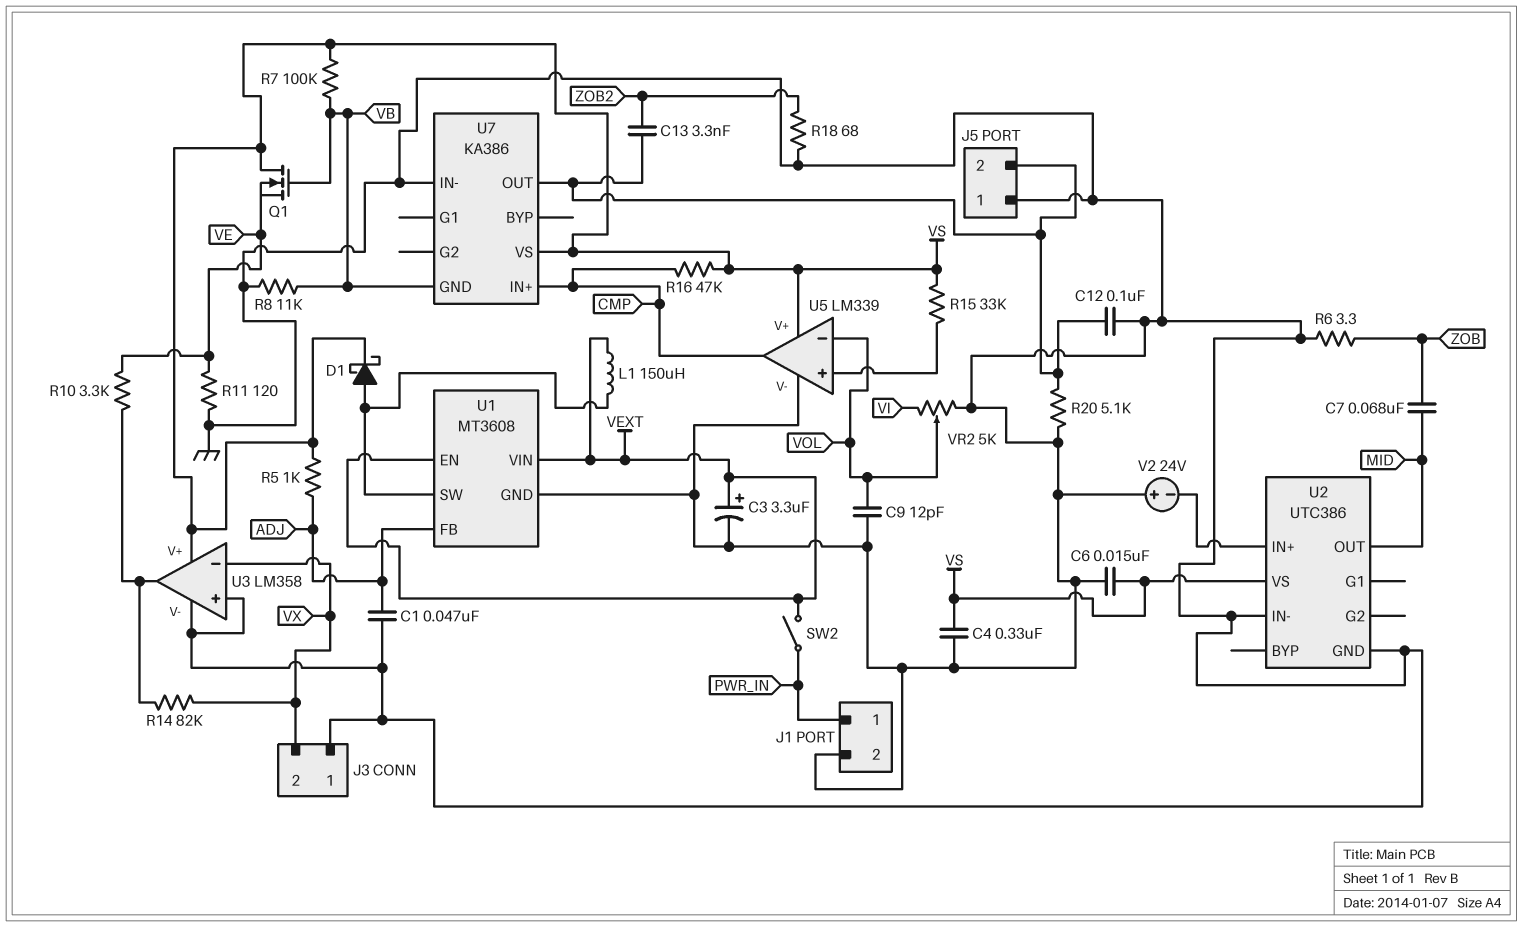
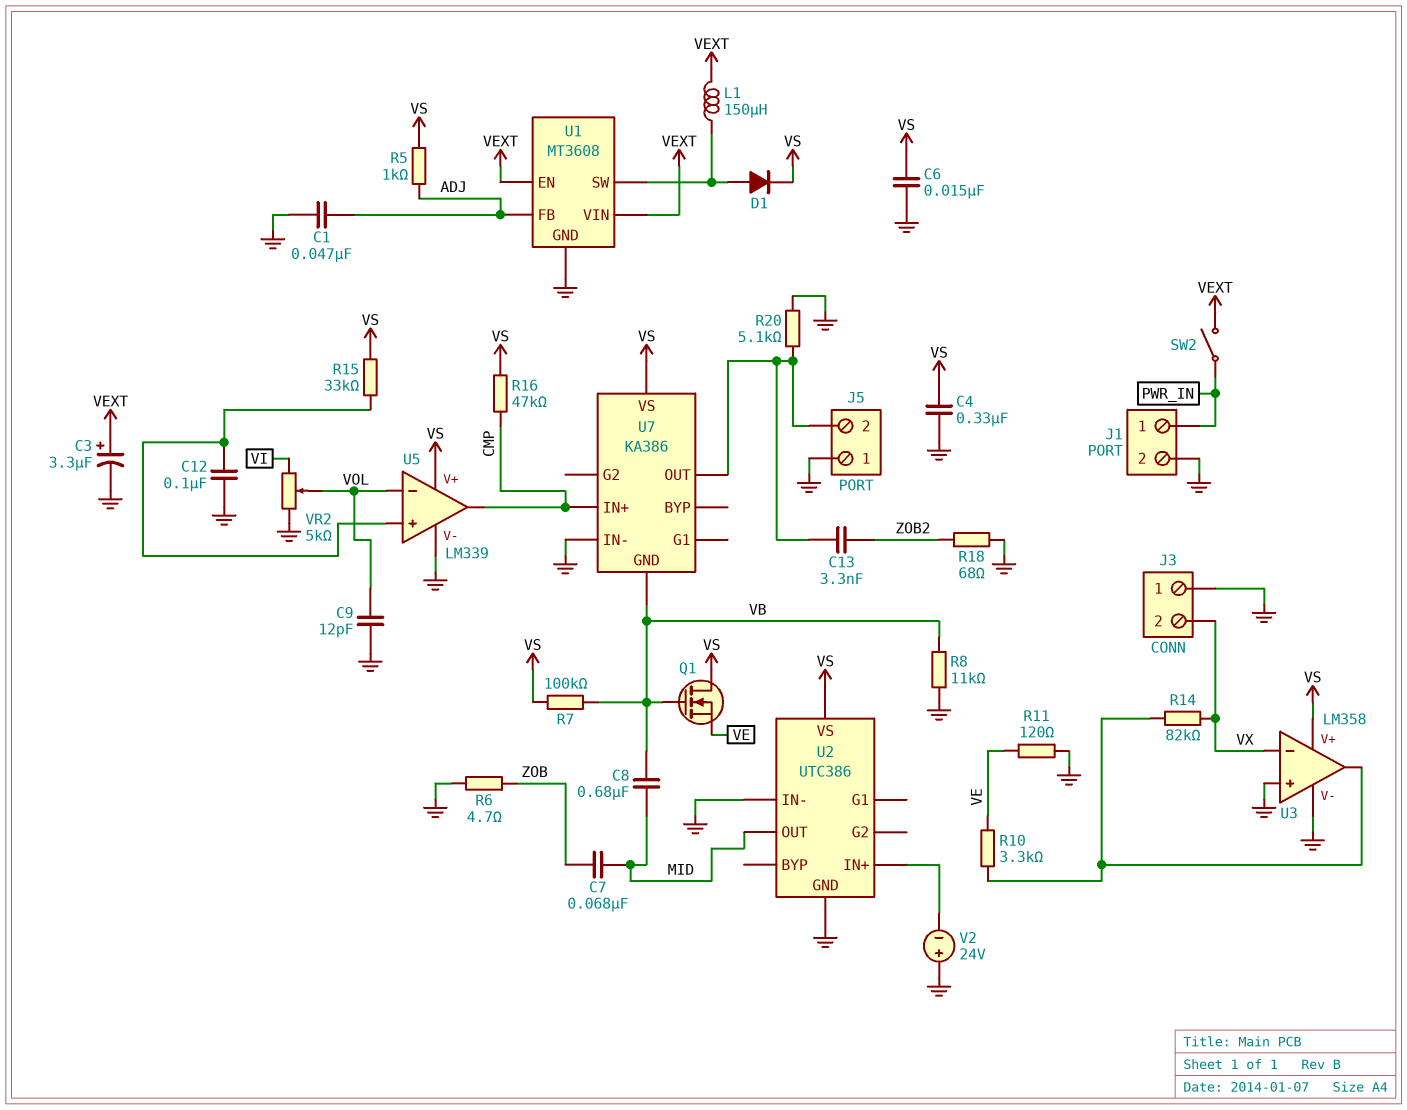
C8: none -> 680nF (MID, VB)
C12: 100nF (GND, J5/2) -> 100nF (GND, U5/in+)
D1: schottky (A U1/SW, K VS) -> diode (A U1/SW, K VS)
R6: 3.3 (GND, ZOB) -> 4.7 (GND, ZOB)

